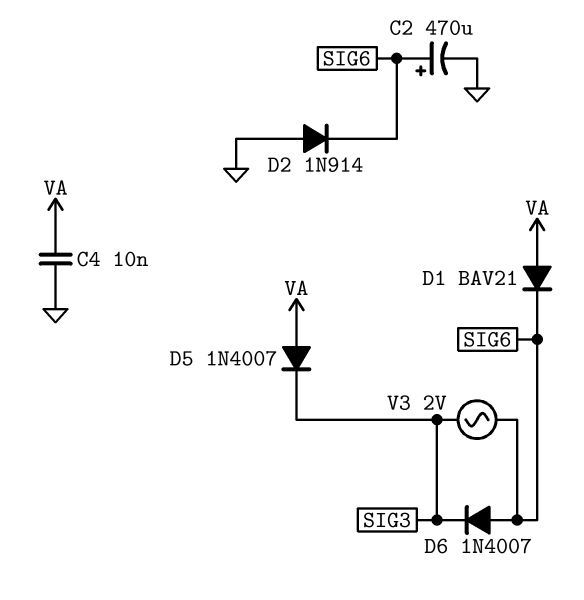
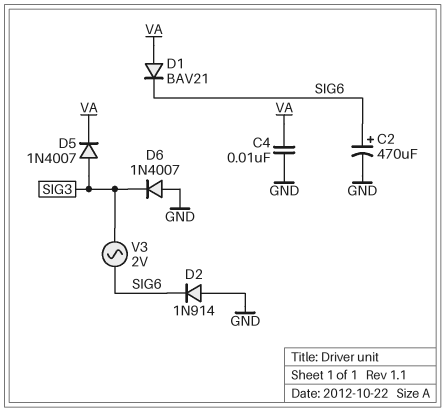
D5: diode 1N4007 (A VA, K SIG3) -> diode 1N4007 (A SIG3, K VA)
D6: diode 1N4007 (A SIG6, K SIG3) -> diode 1N4007 (A GND, K SIG3)

